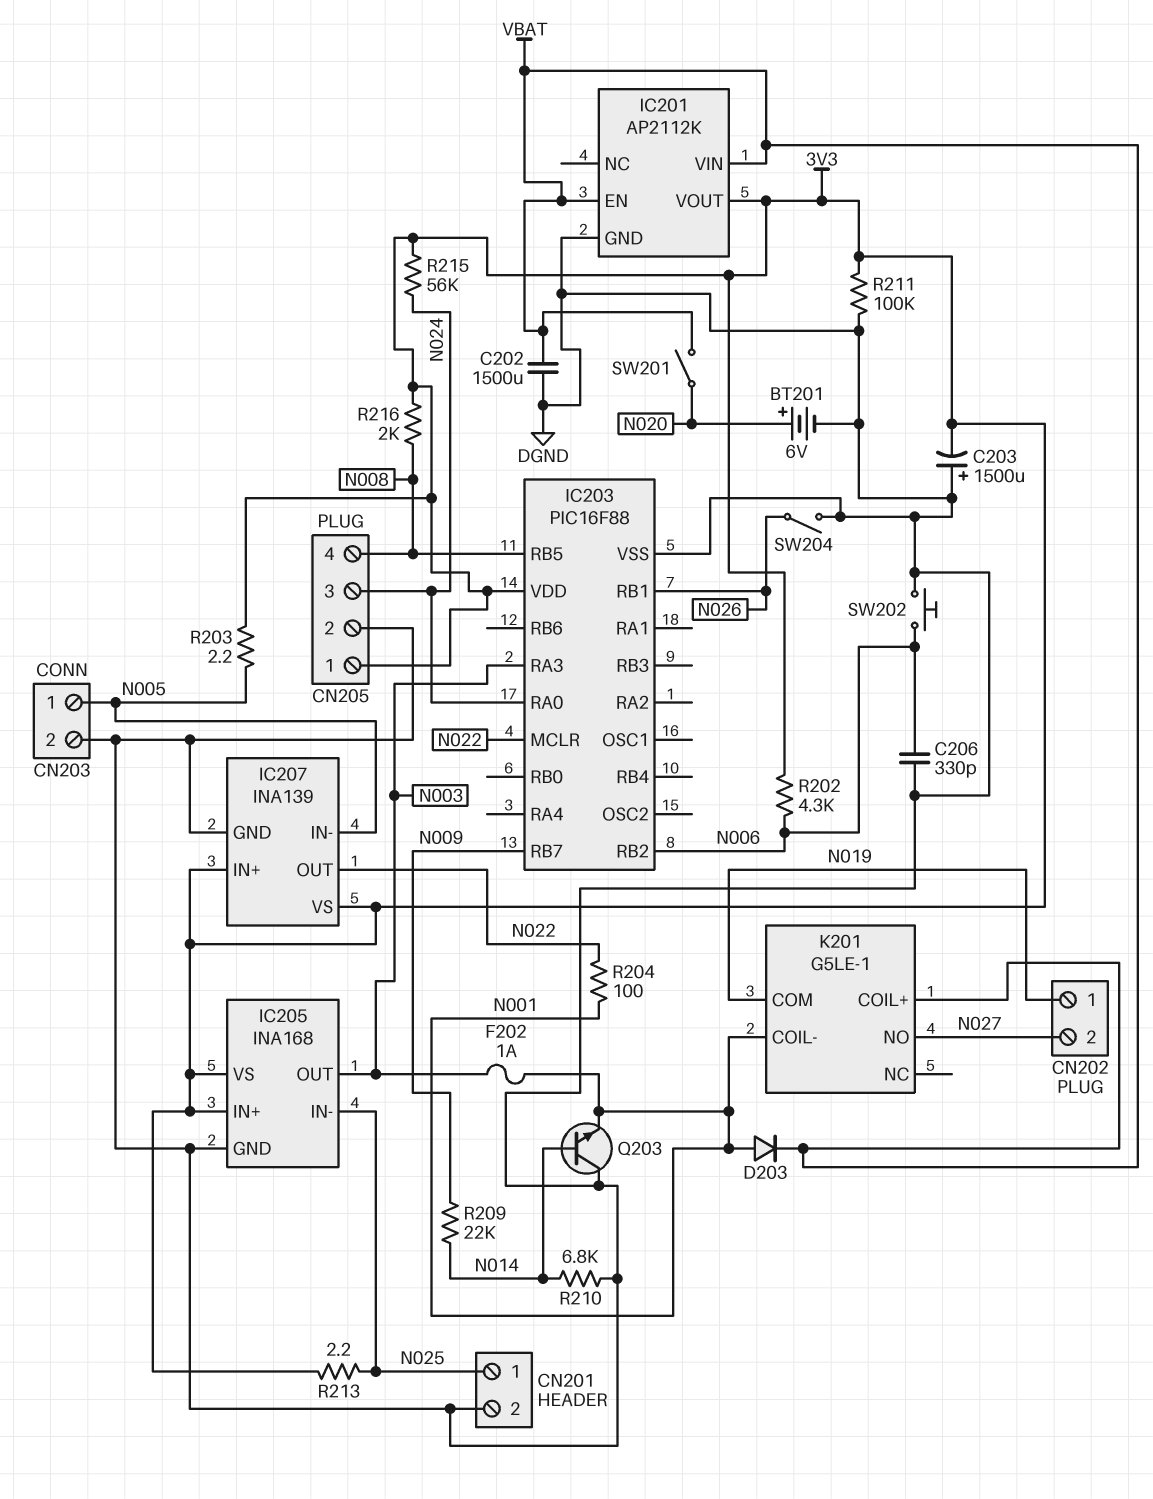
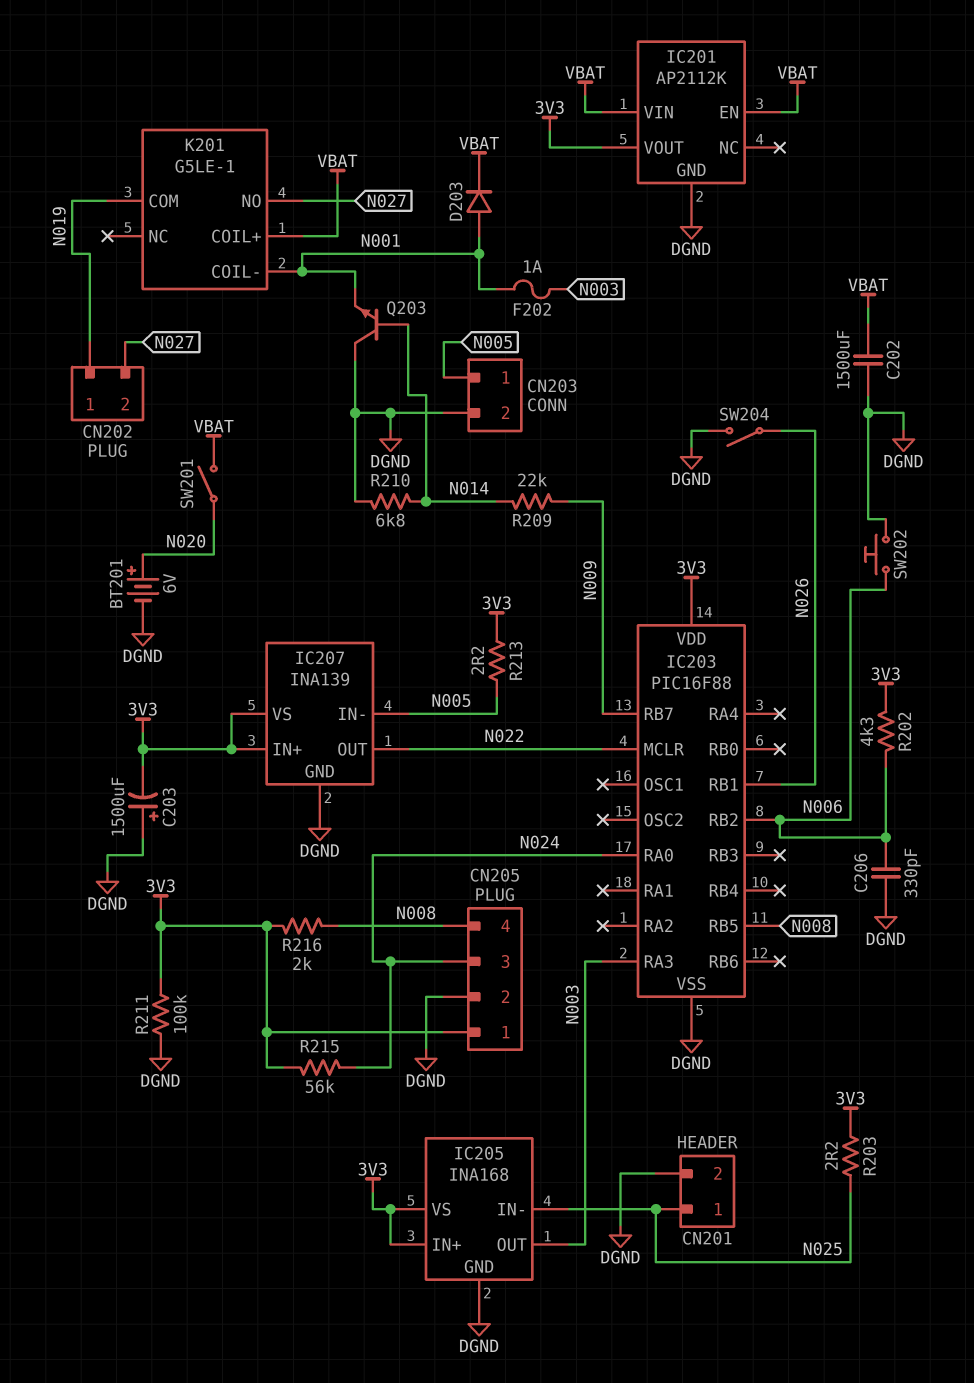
R203: 2.2 (3V3, N005) -> 2.2 (3V3, N025)
R204: 100 (N001, N022) -> none
R213: 2.2 (3V3, N025) -> 2.2 (3V3, N005)

